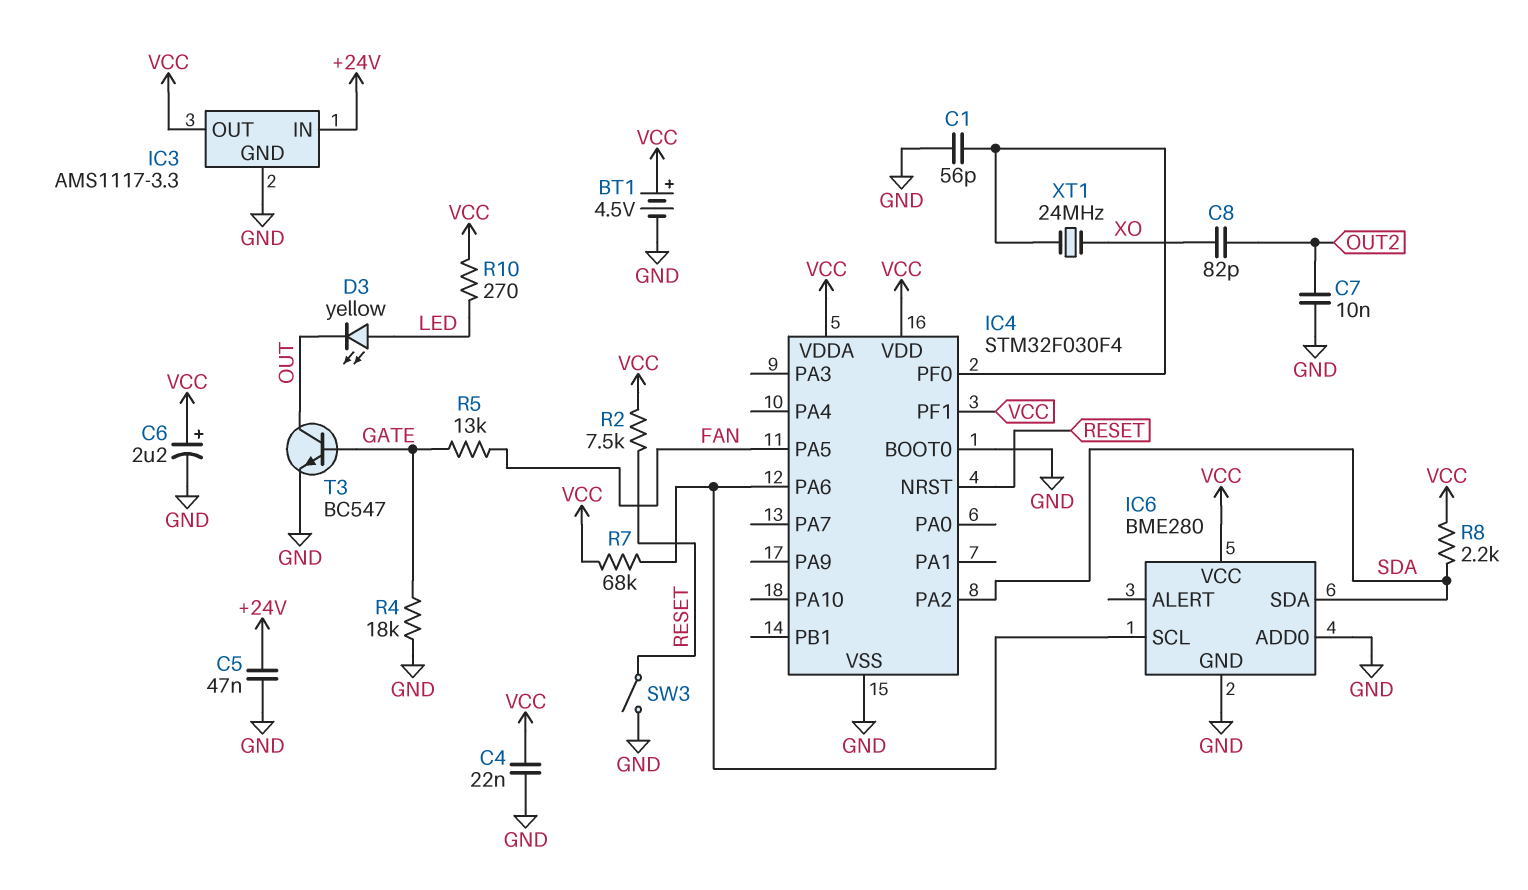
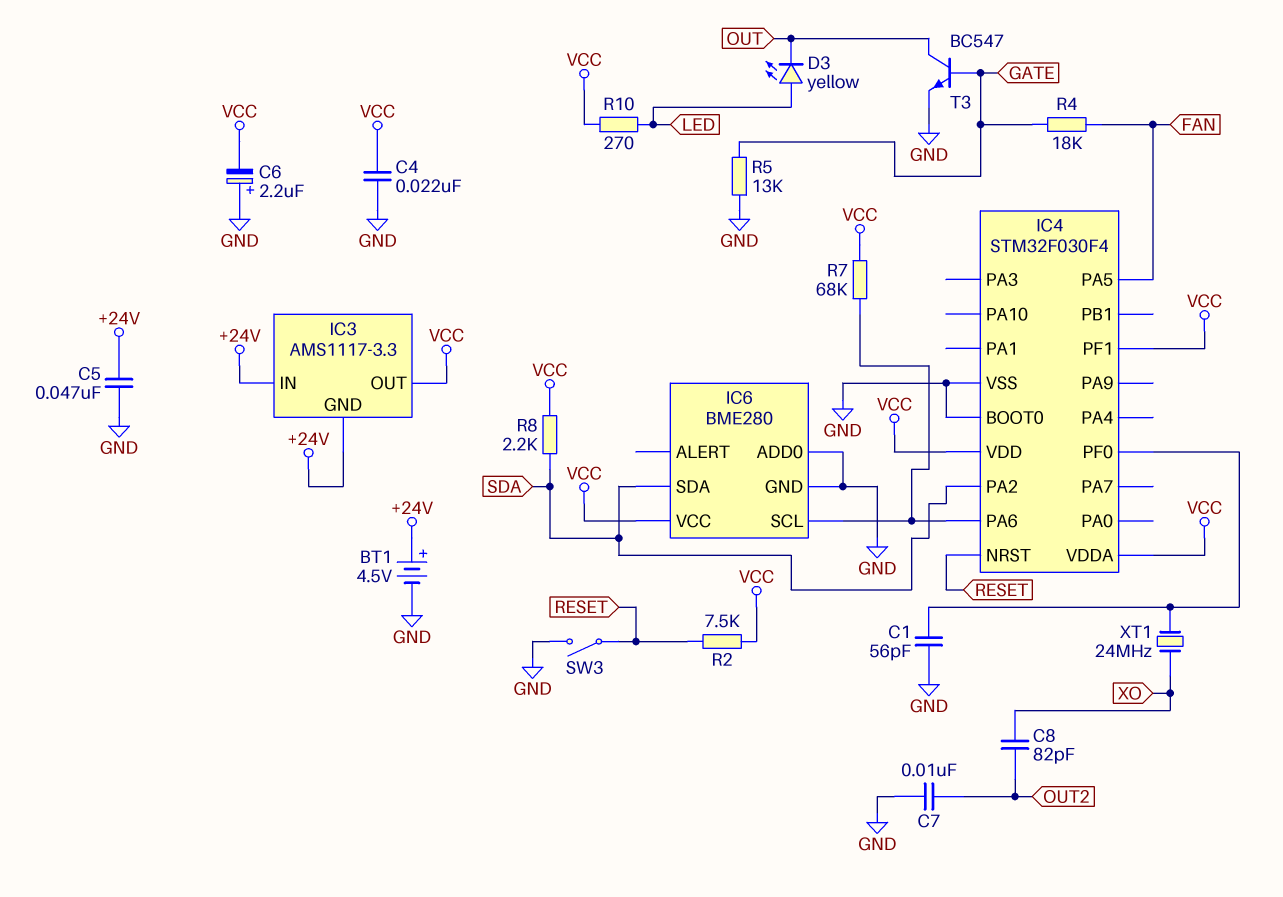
BT1: 4.5V (plus VCC, minus GND) -> 4.5V (plus +24V, minus GND)
C6: 2.2uF (plus VCC, minus GND) -> 2.2uF (plus GND, minus VCC)
IC3 pin GND: GND -> +24V
R4: 18k (GATE, GND) -> 18k (FAN, GATE)
R5: 13k (FAN, GATE) -> 13k (GATE, GND)

